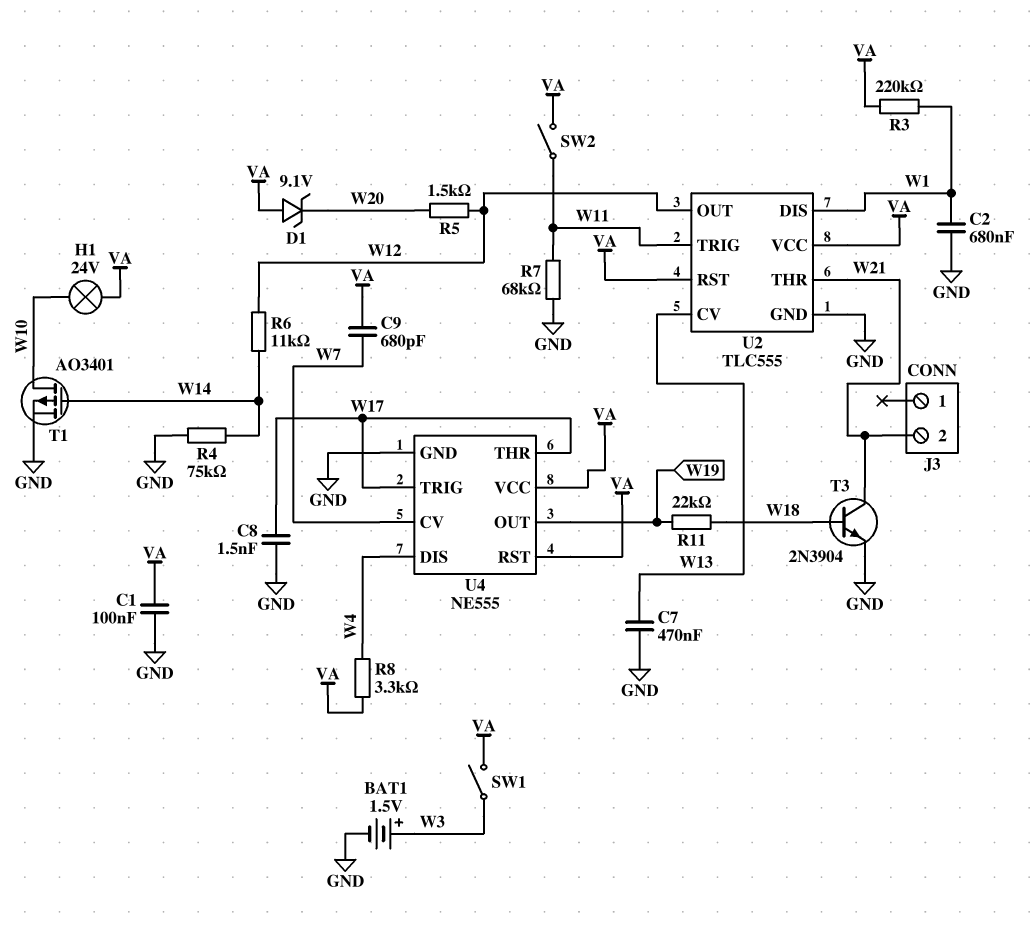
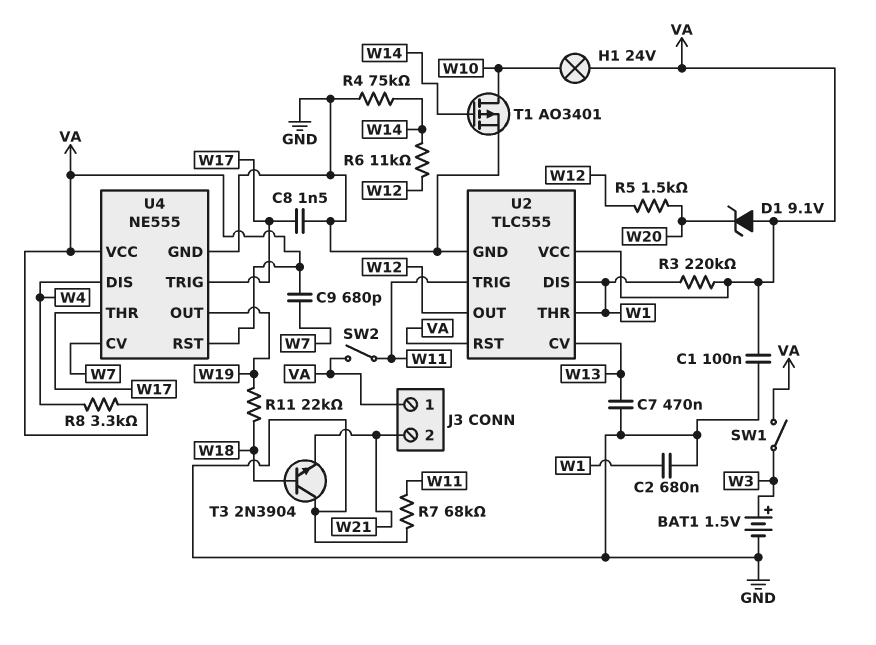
J3 pin 1: none -> VA
T3: NPN 2N3904 (B W18, C W21, E GND) -> NPN 2N3904 (B W18, C GND, E W21)
U2 pin THR: W21 -> W1

